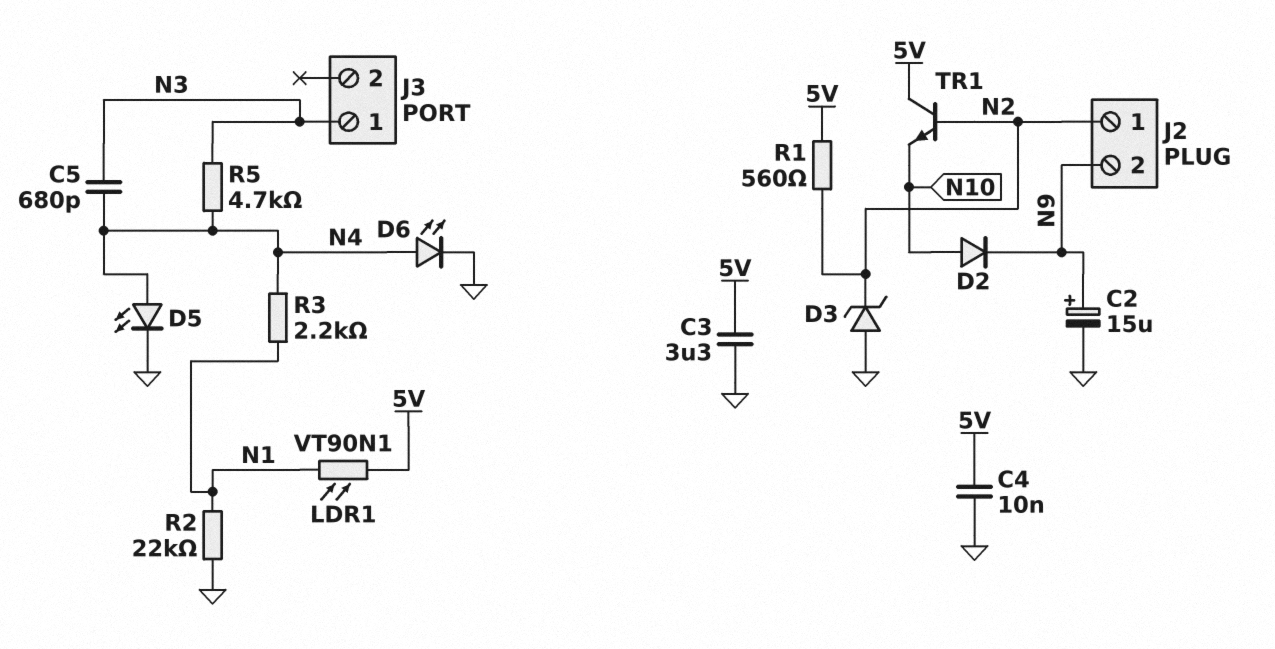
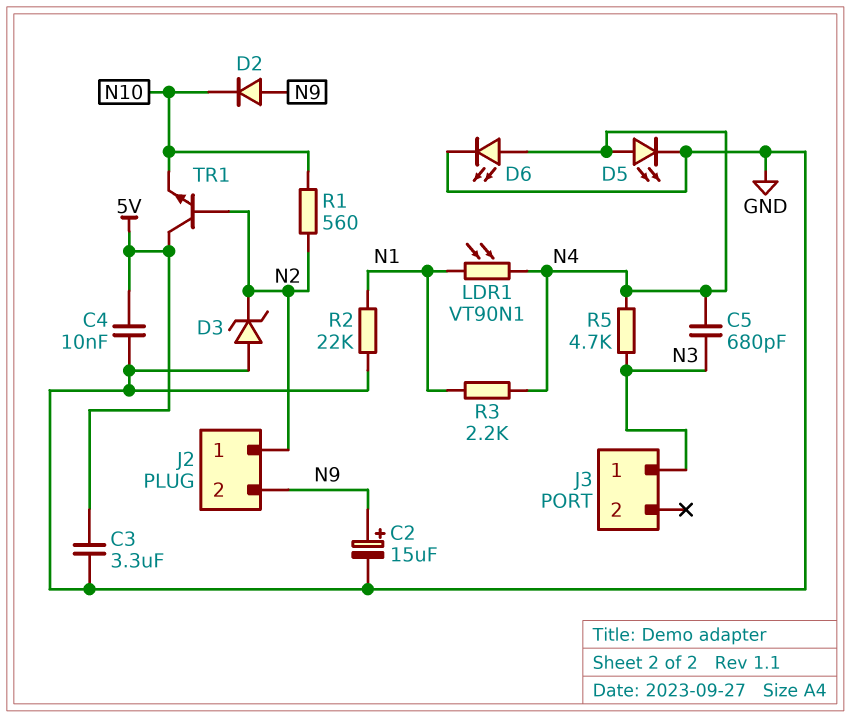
D2: diode (A N10, K N9) -> diode (A N9, K N10)
LDR1: VT90N1 (5V, N1) -> VT90N1 (N1, N4)
R1: 560 (5V, N2) -> 560 (N2, N10)

